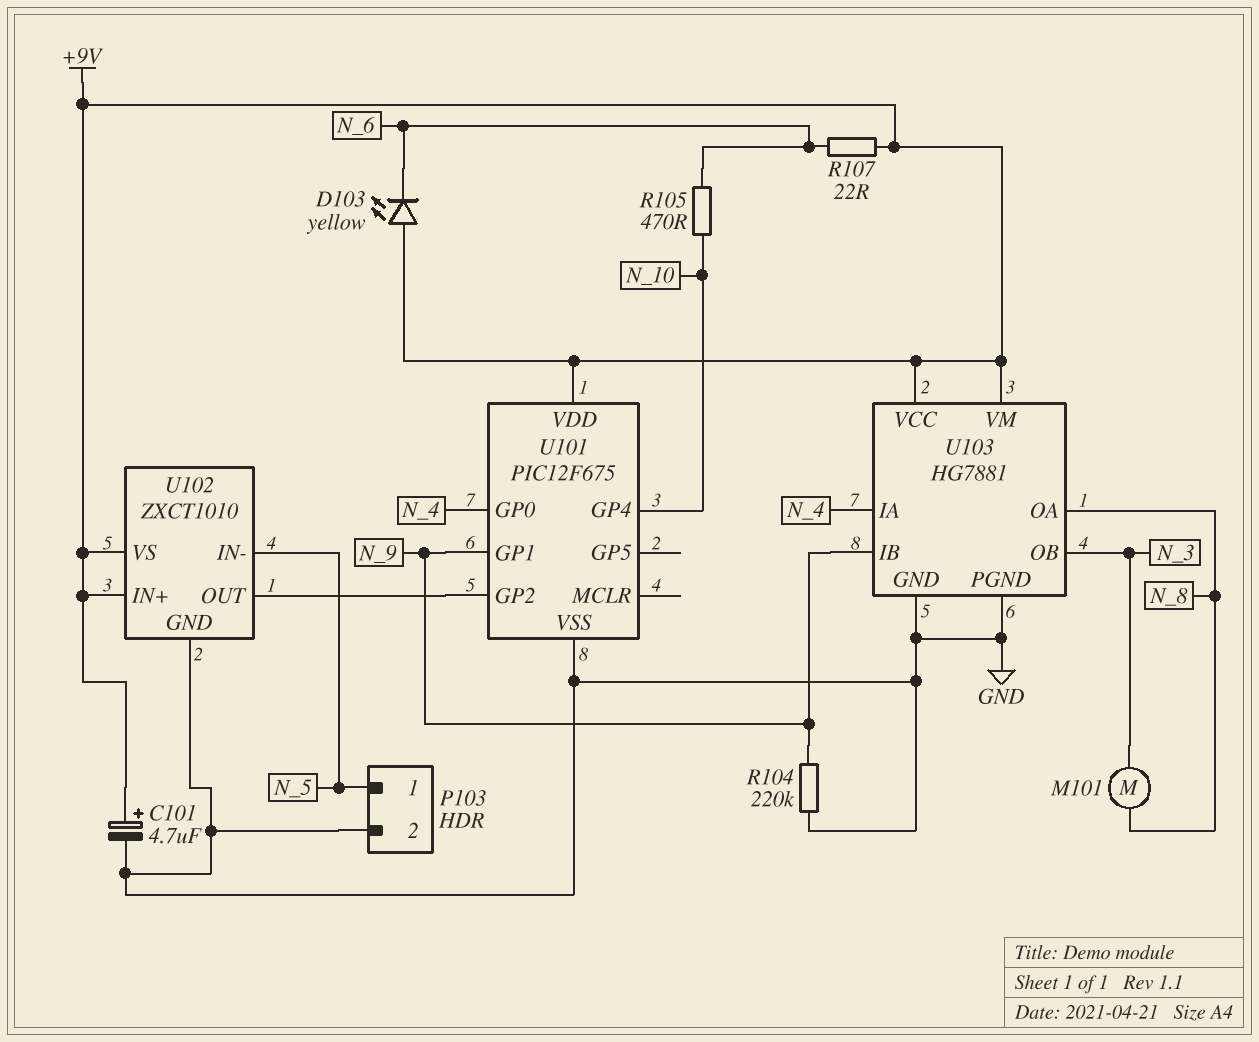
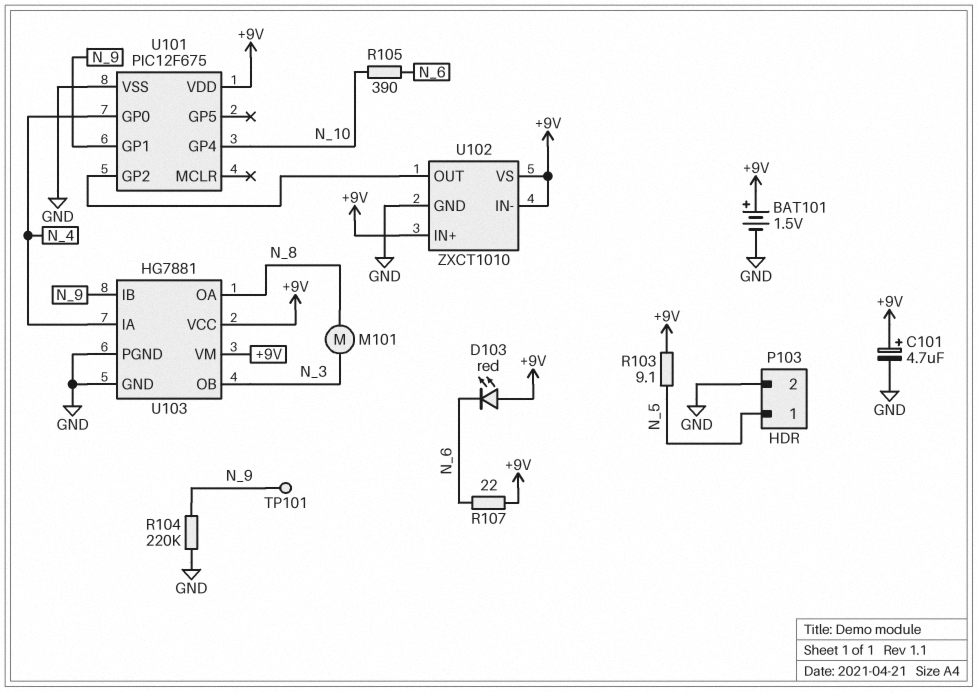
BAT101: none -> 1.5V (plus +9V, minus GND)
D103: LED yellow (A +9V, K N_6) -> LED red (A +9V, K N_6)
R103: none -> 9.1 (+9V, N_5)
R105: 470 (N_6, N_10) -> 390 (N_6, N_10)
TP101: none -> test point (N_9)
U102 pin IN-: N_5 -> +9V

